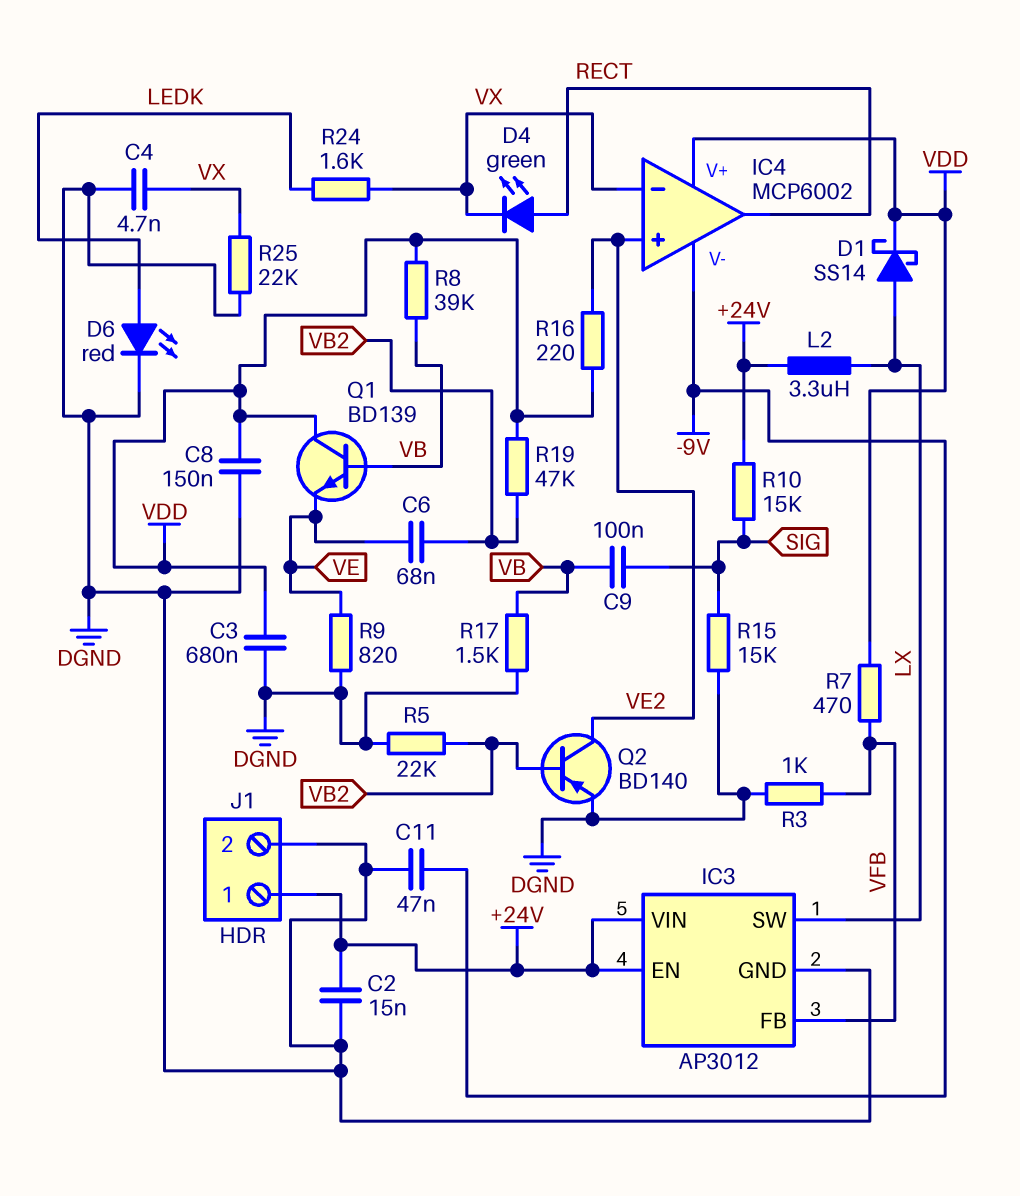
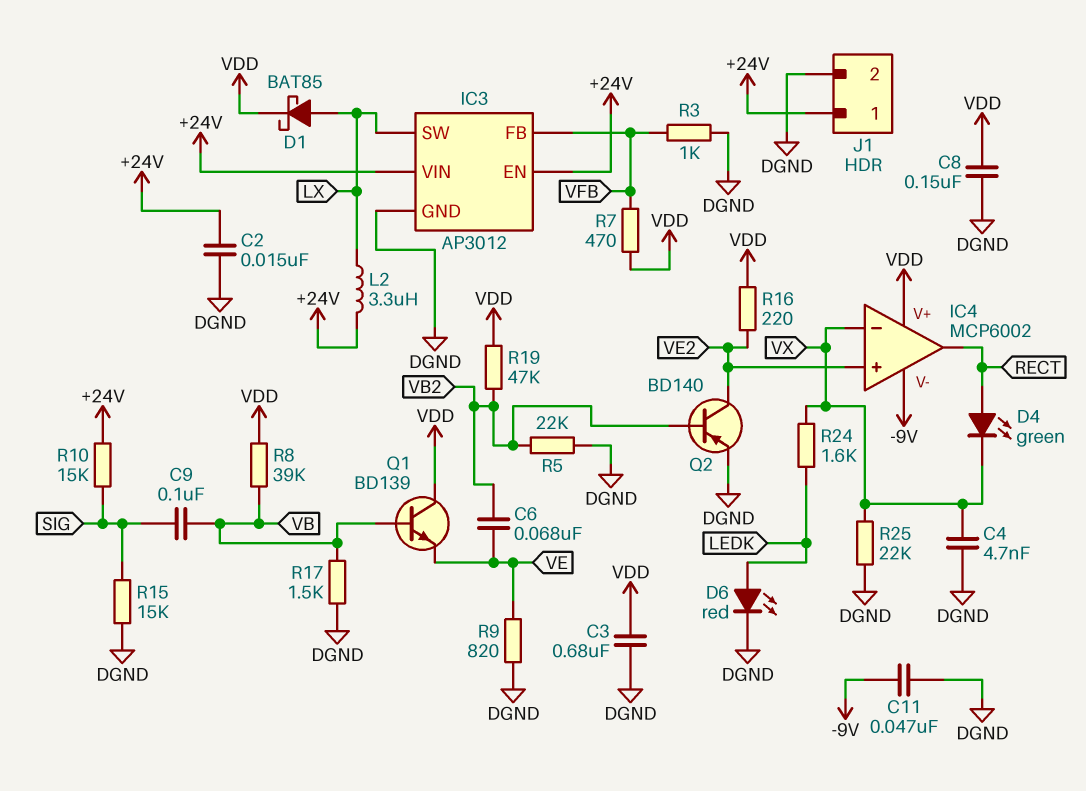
D1: schottky SS14 (A LX, K VDD) -> schottky BAT85 (A LX, K VDD)

